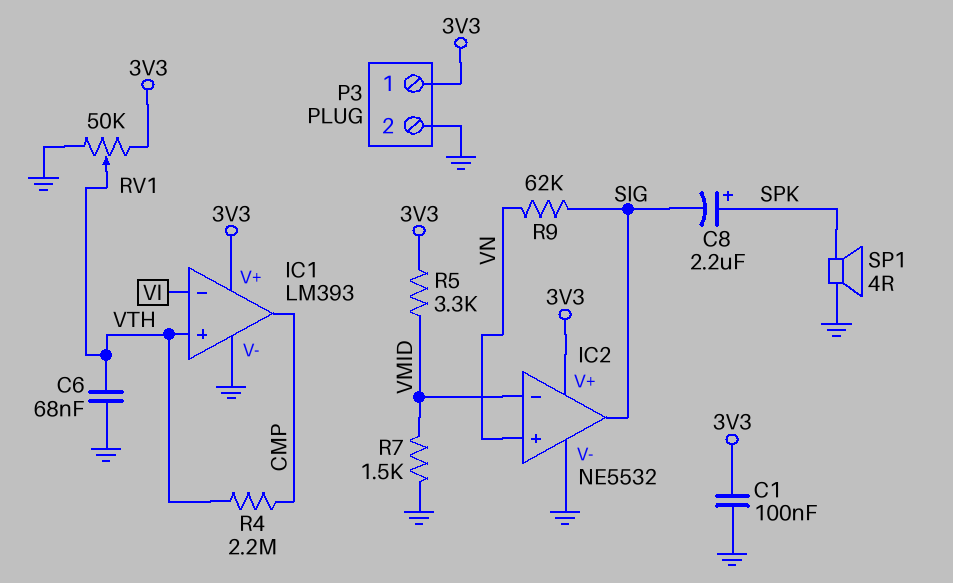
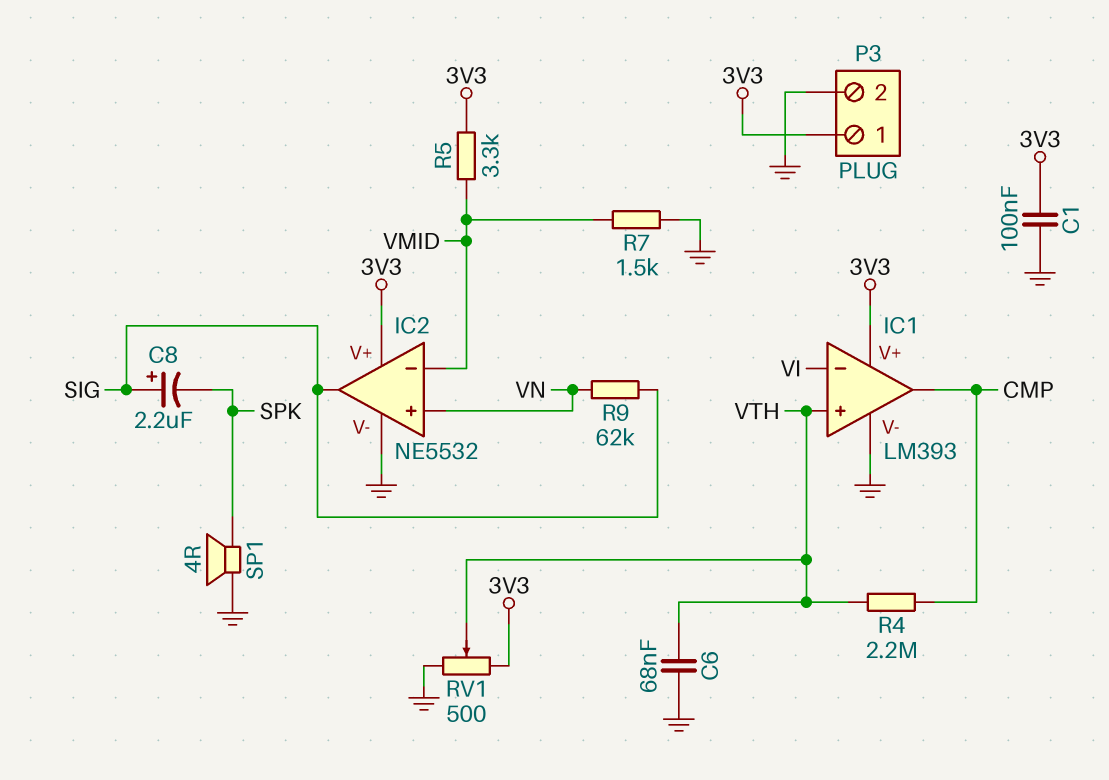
C8: 2.2uF (plus SPK, minus SIG) -> 2.2uF (plus SIG, minus SPK)
RV1: 50k (3V3, GND, wiper VTH) -> 500 (3V3, GND, wiper VTH)

